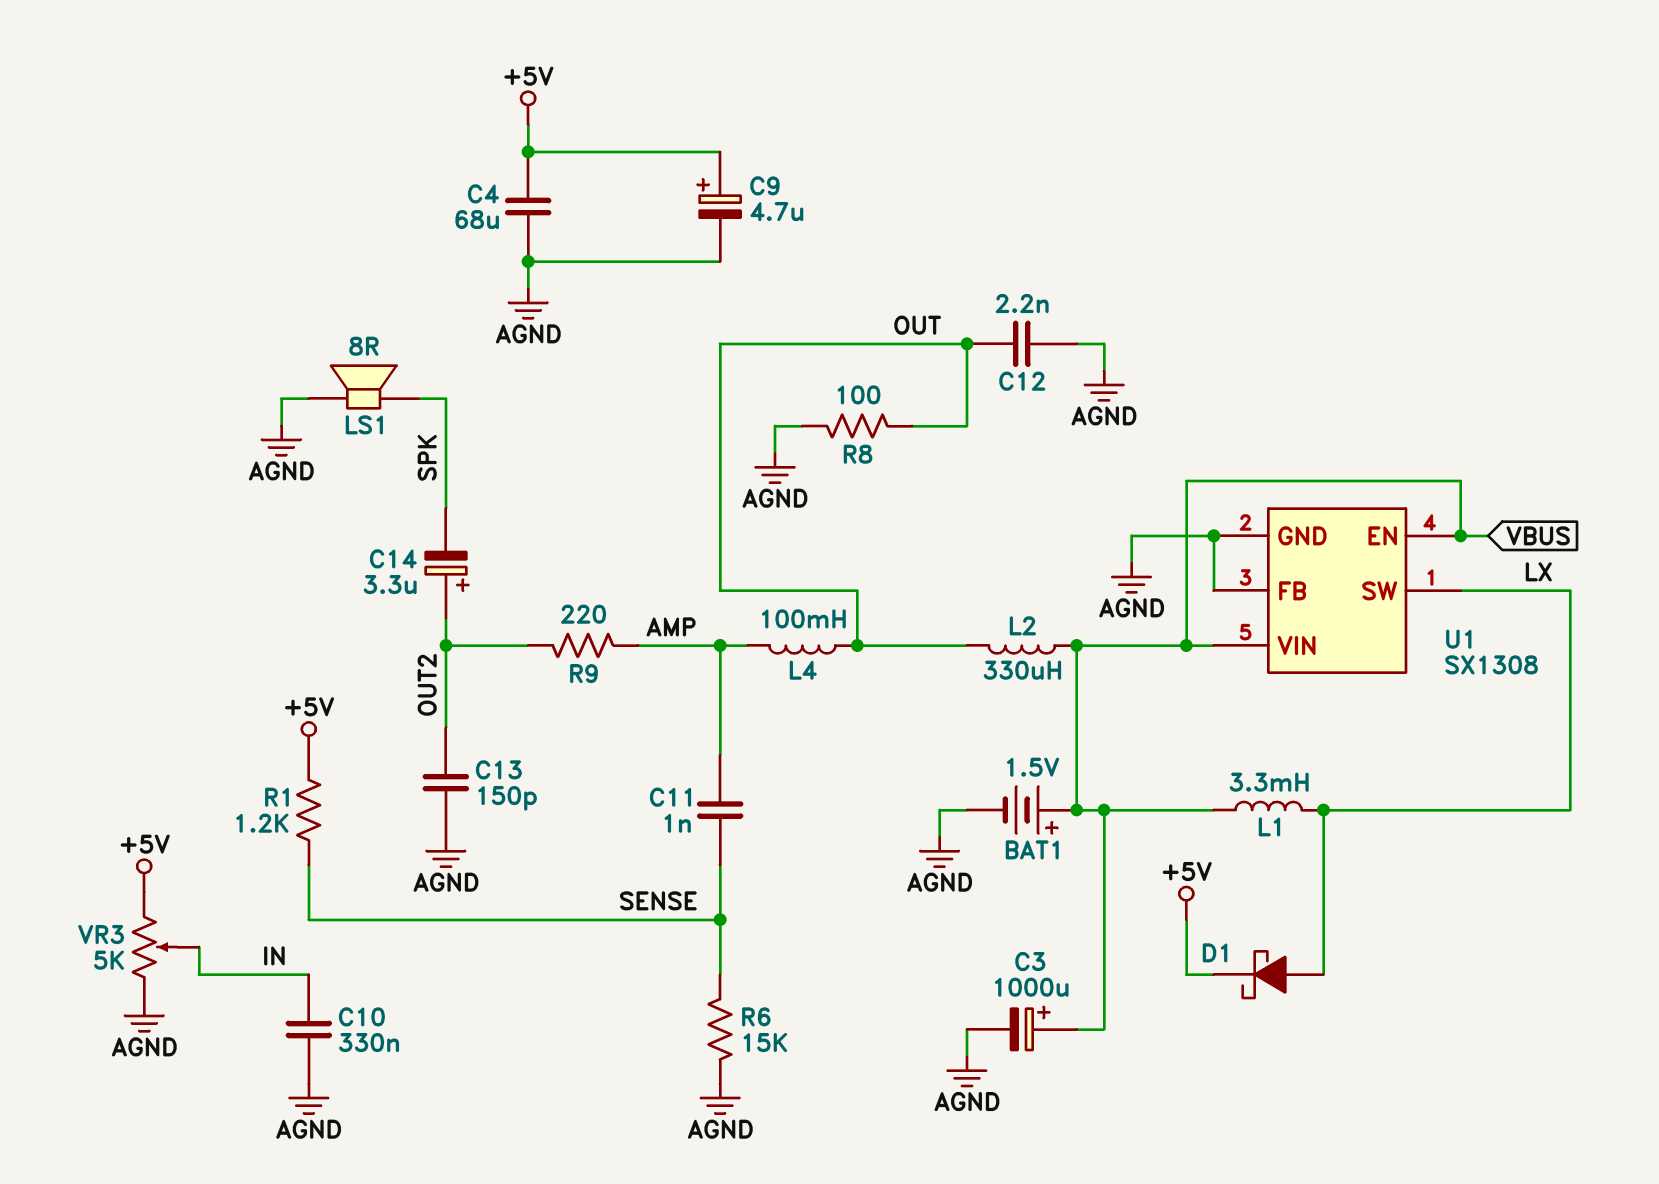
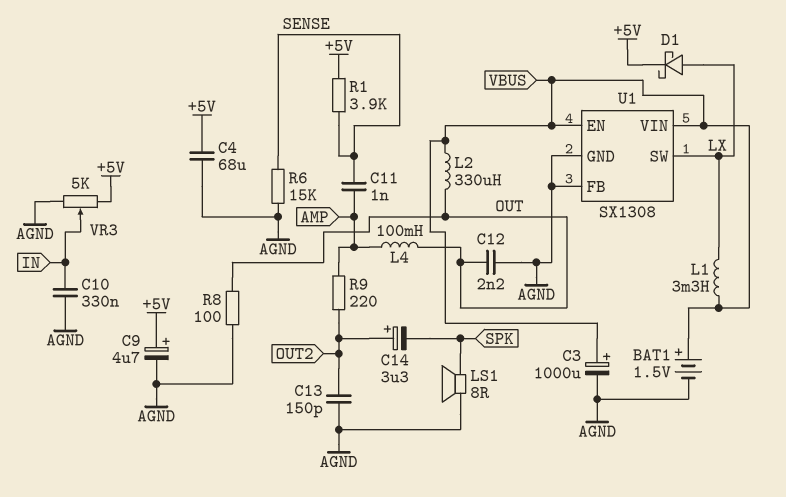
R1: 1.2k (+5V, SENSE) -> 3.9k (+5V, SENSE)

